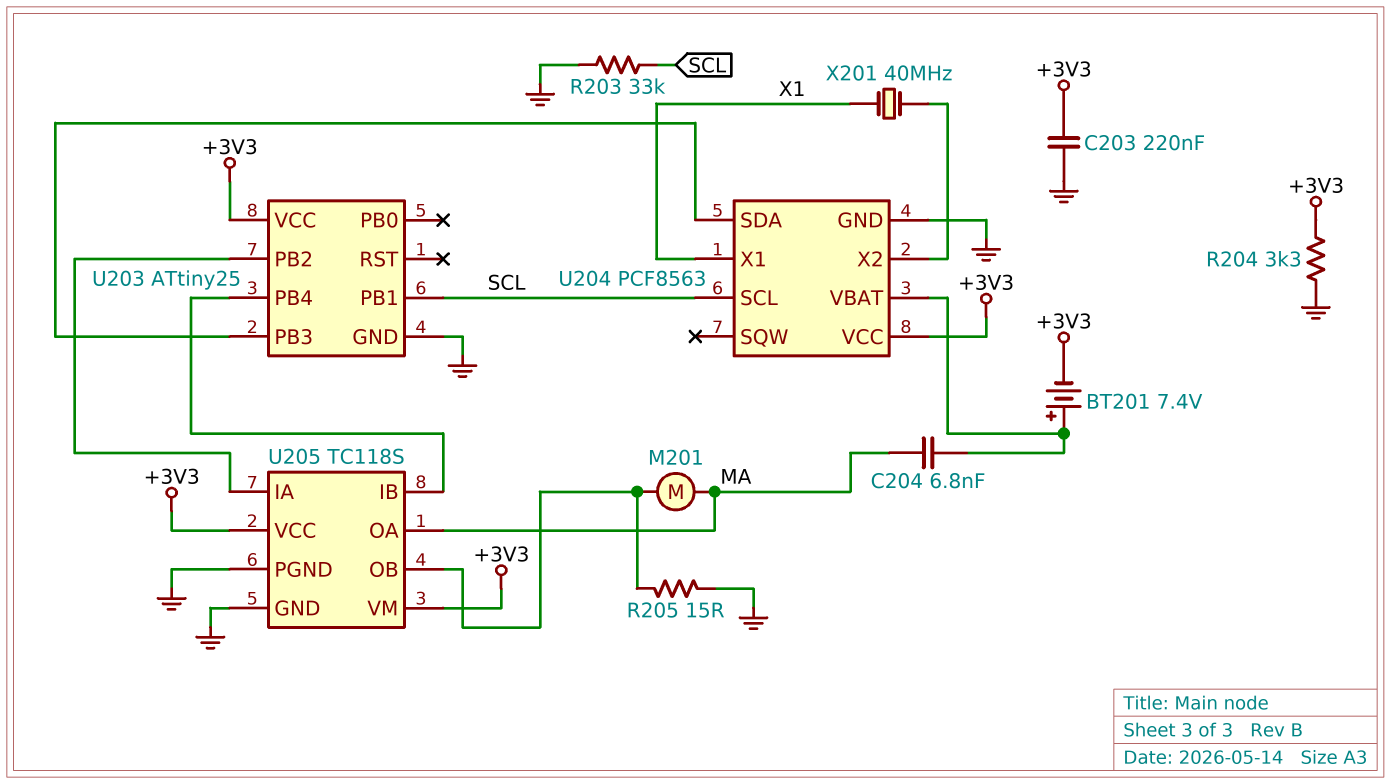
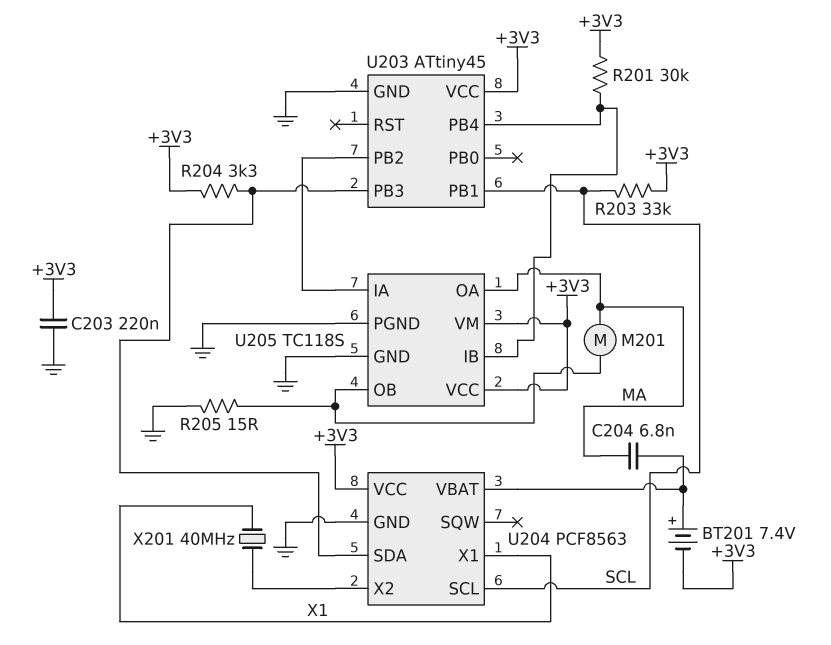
R201: none -> 30k (+3V3, U203/PB4)
R203: 33k (GND, SCL) -> 33k (+3V3, SCL)
R204: 3.3k (+3V3, GND) -> 3.3k (+3V3, U203/PB3)
U203: ATtiny25 -> ATtiny45

